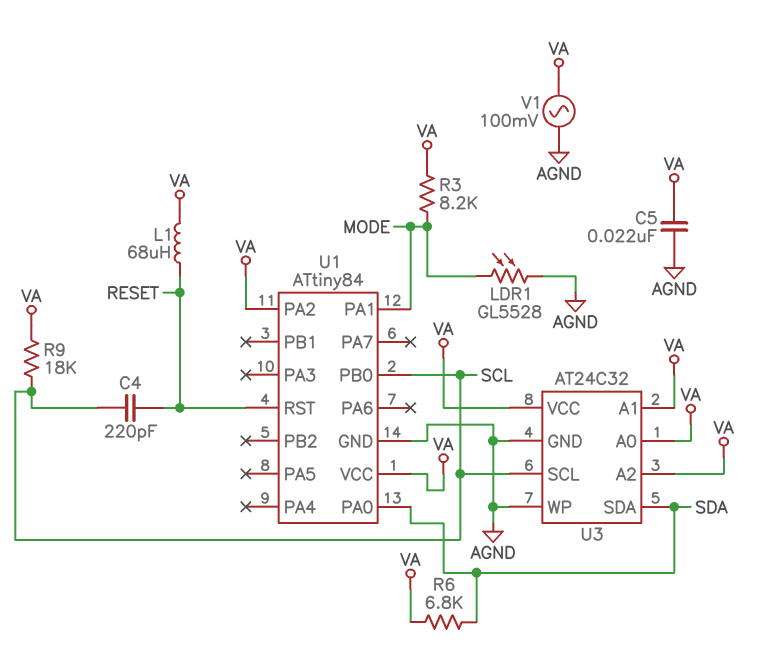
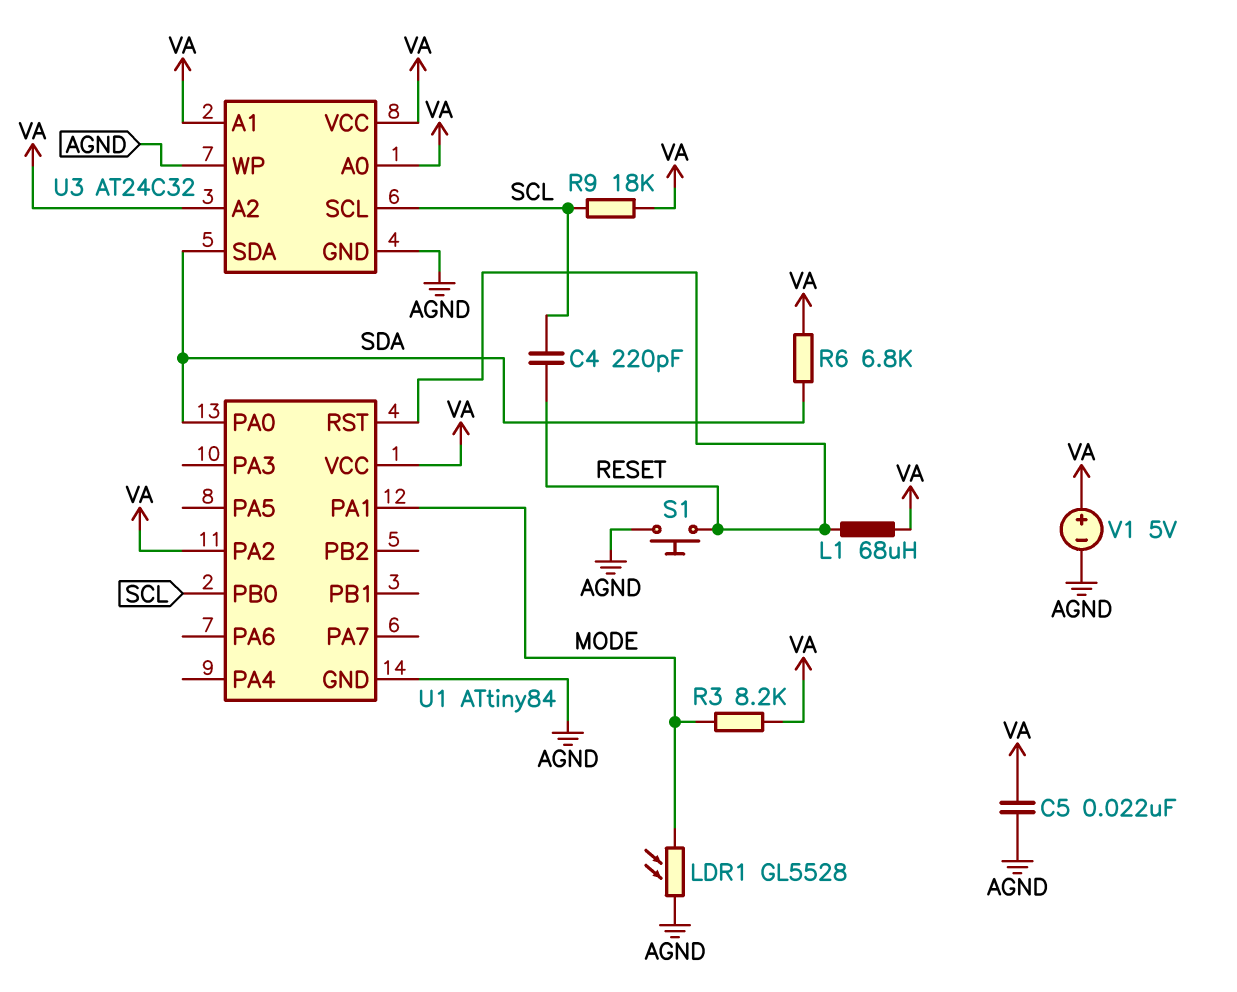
S1: none -> button (AGND, RESET)
V1: AC 100mV (AGND, VA) -> 5V (plus VA, minus AGND)

